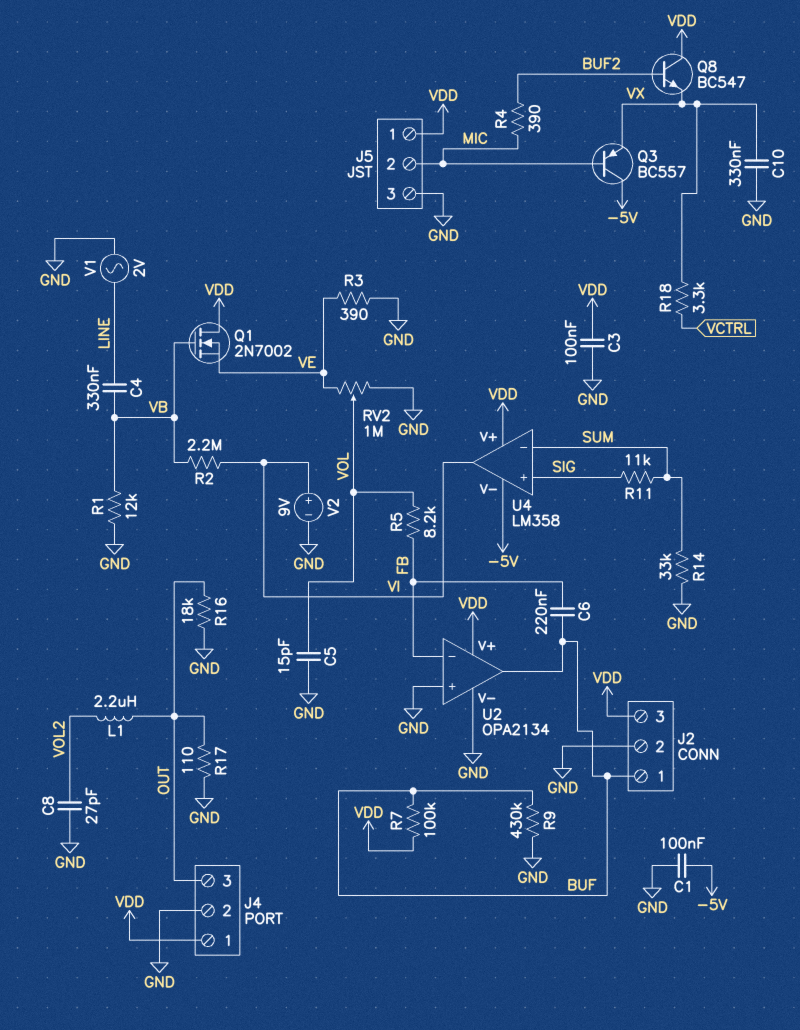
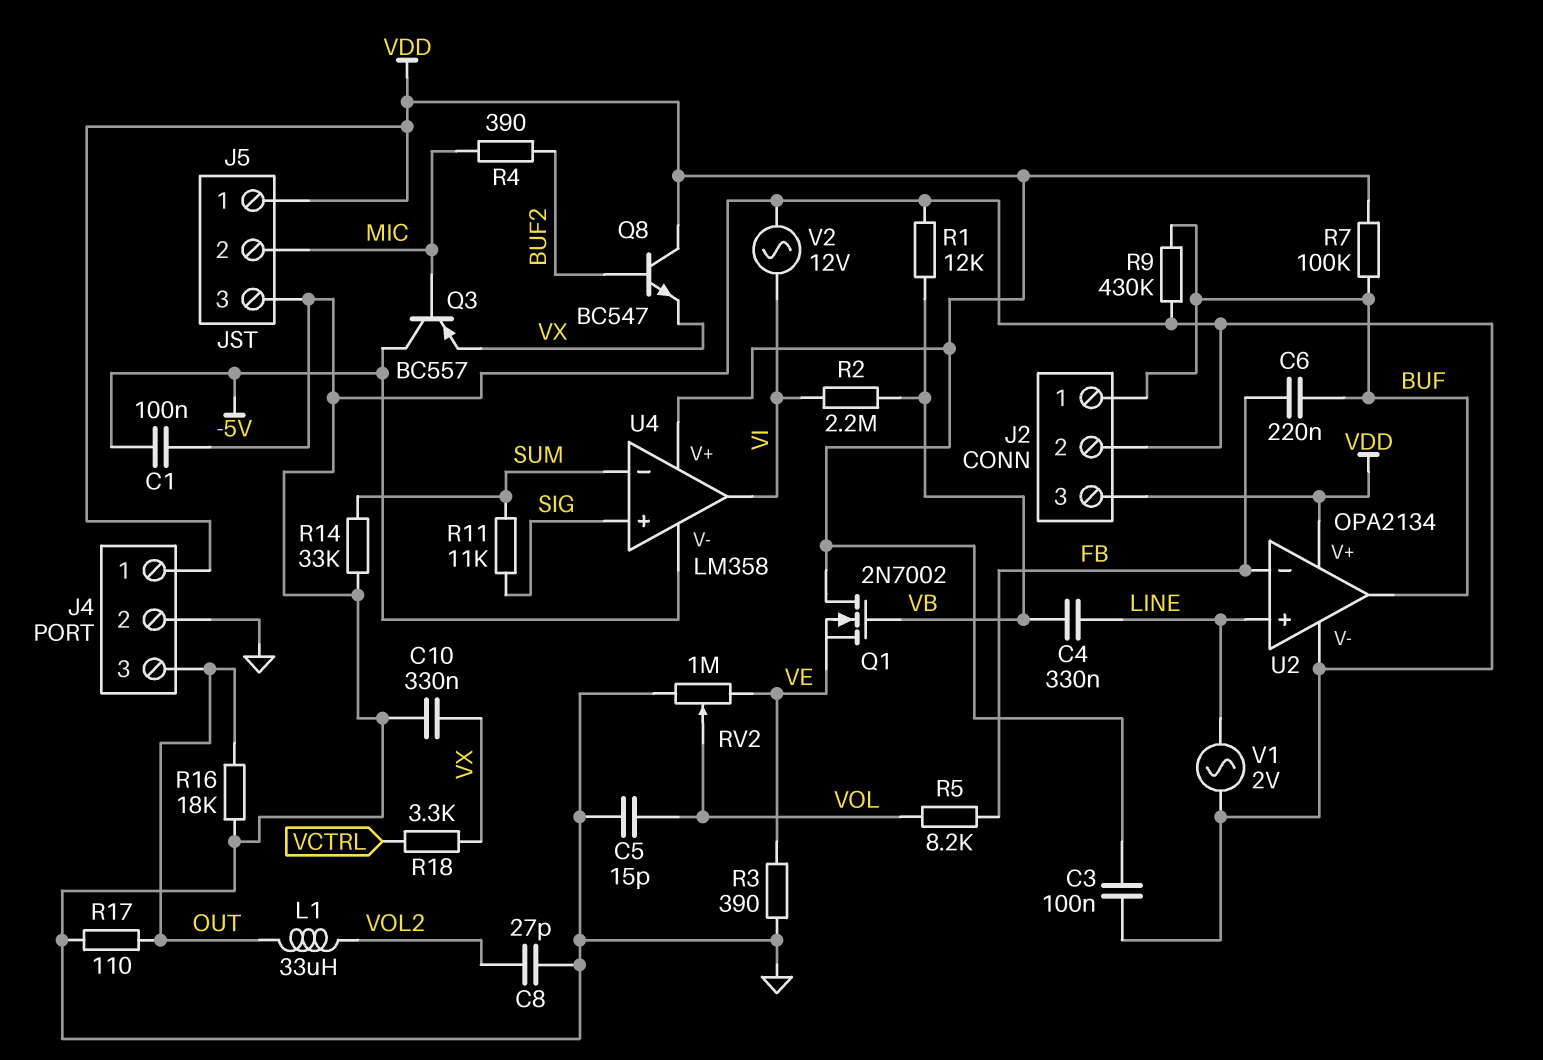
L1: 2.2uH (OUT, VOL2) -> 33uH (OUT, VOL2)
U2 pin in+: GND -> LINE
V2: 9V (plus VI, minus GND) -> AC 12V (GND, VI)

